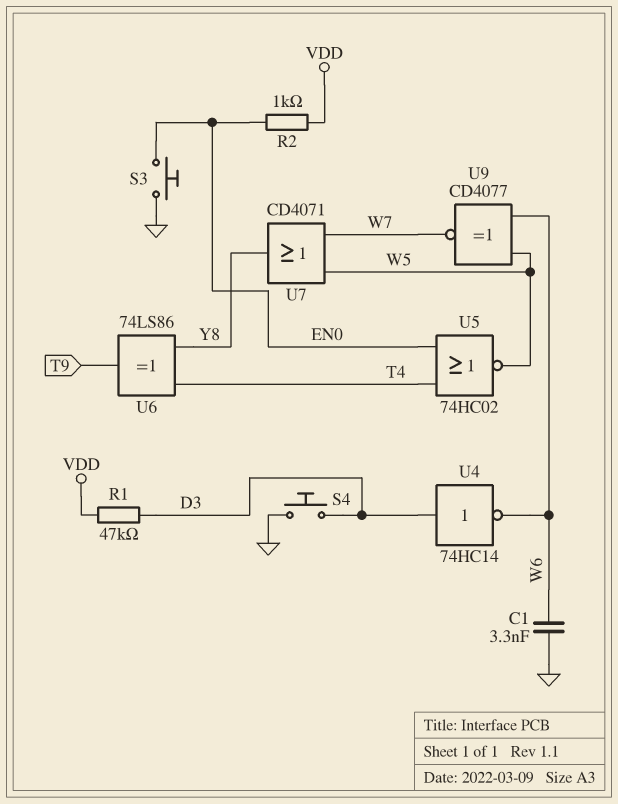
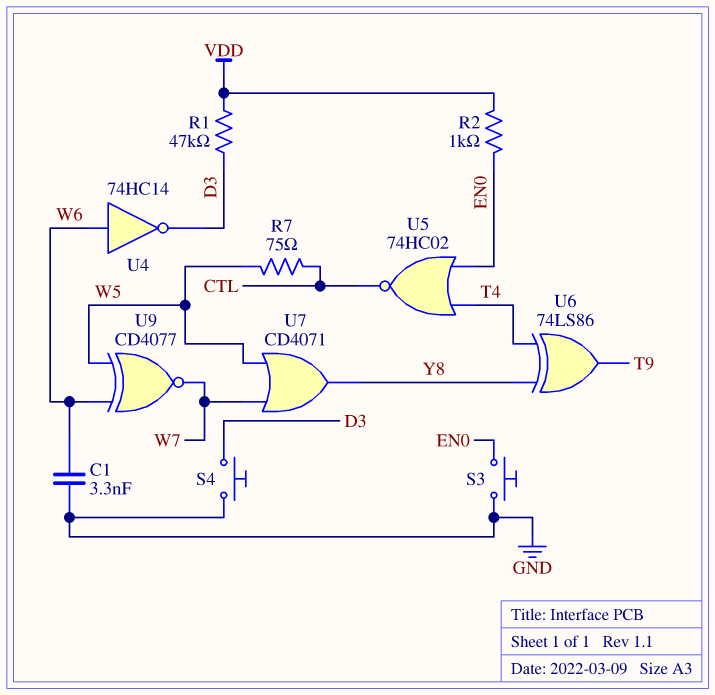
R7: none -> 75 (CTL, W5)
U4: NOT 74HC14 (in D3, out W6) -> NOT 74HC14 (in W6, out D3)
U5: NOR 74HC02 (in EN0, in T4, out W5) -> NOR 74HC02 (in EN0, in T4, out CTL)

